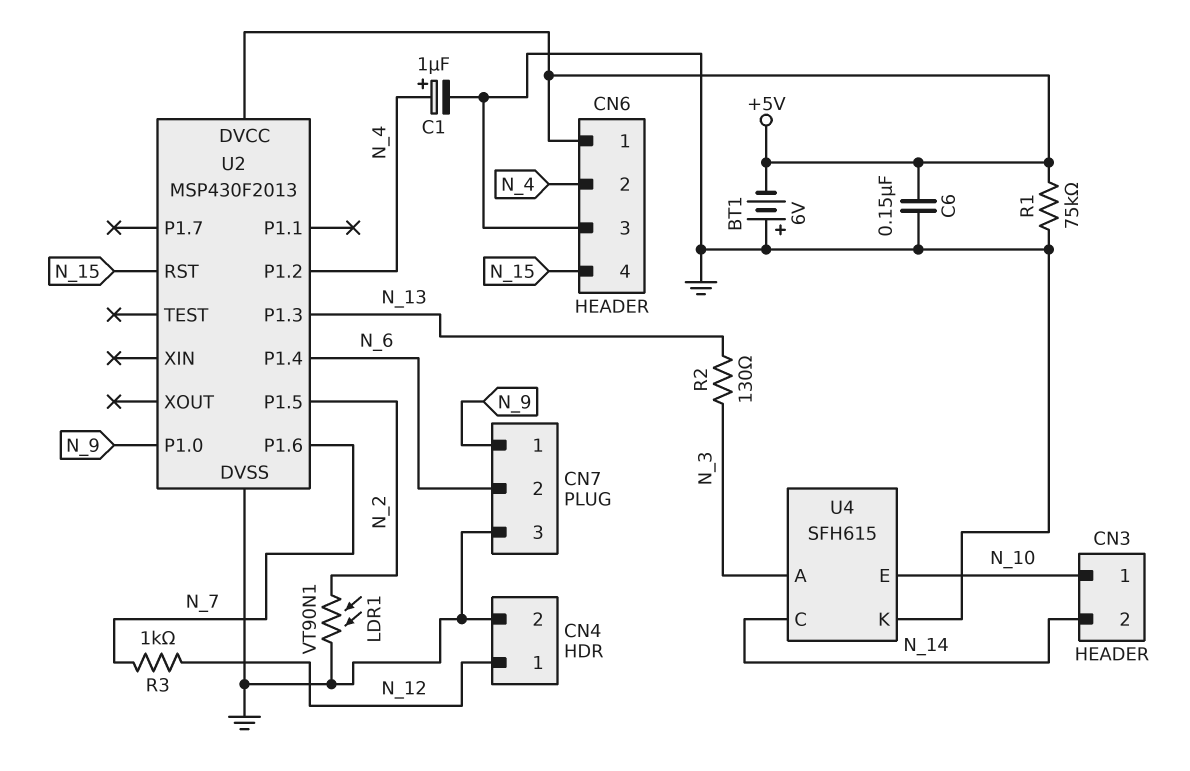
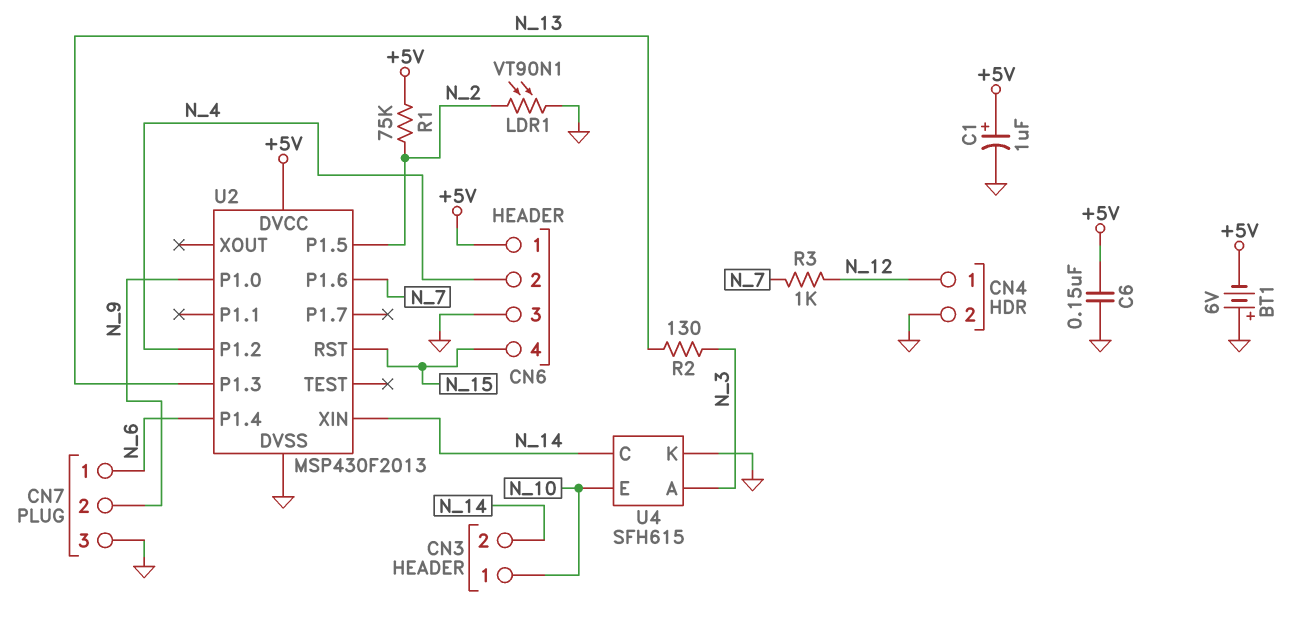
C1: 1uF (plus N_4, minus GND) -> 1uF (plus +5V, minus GND)
CN7 pin 1: N_9 -> N_6
CN7 pin 2: N_6 -> N_9
R1: 75k (+5V, GND) -> 75k (+5V, N_2)
U2 pin XIN: none -> N_14

